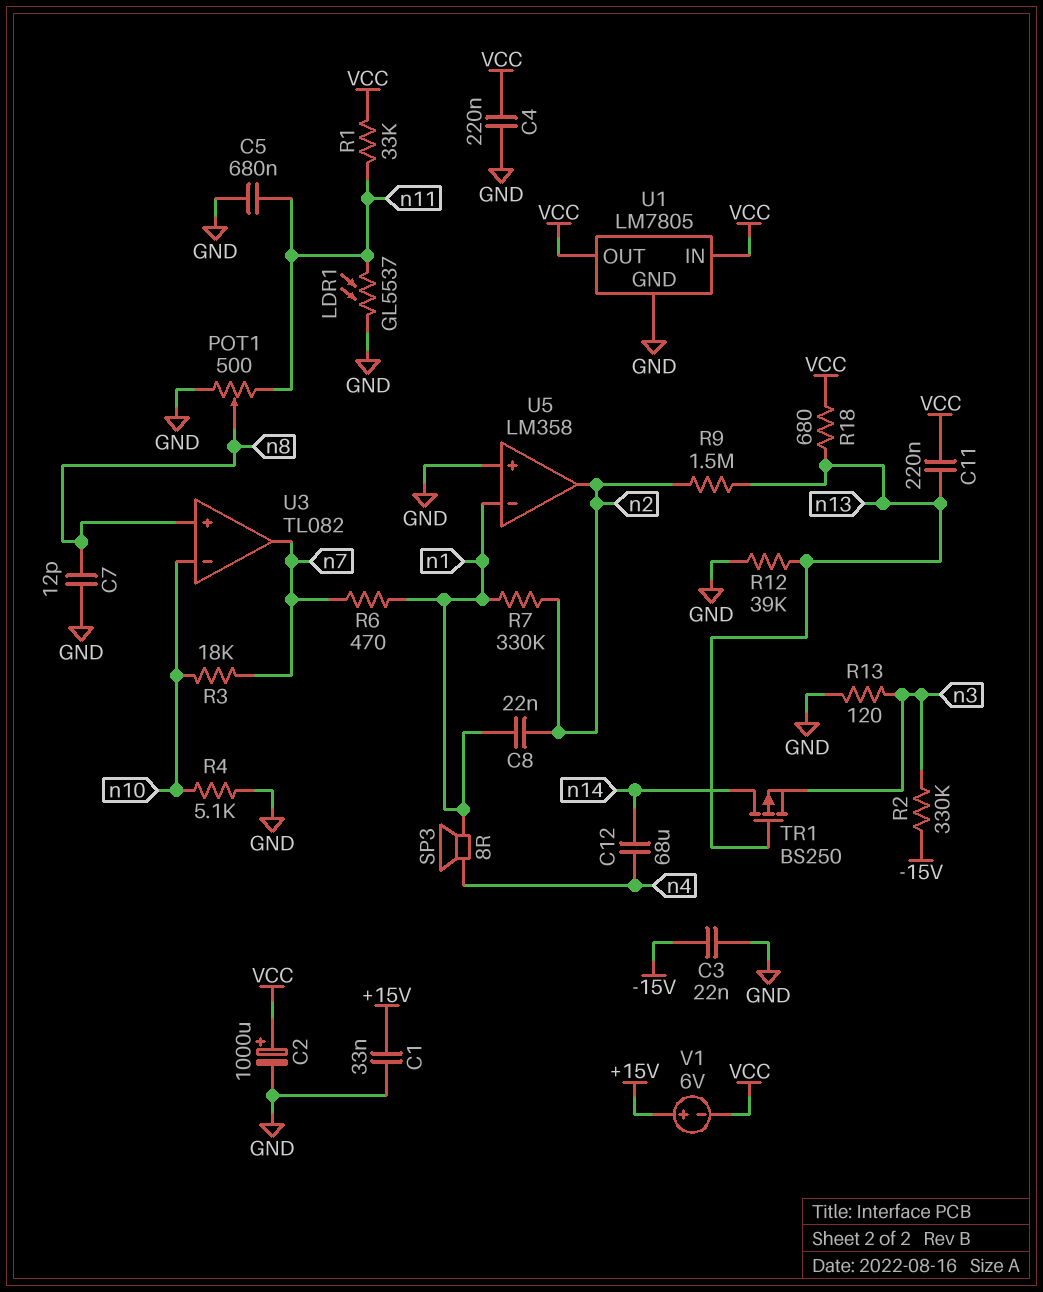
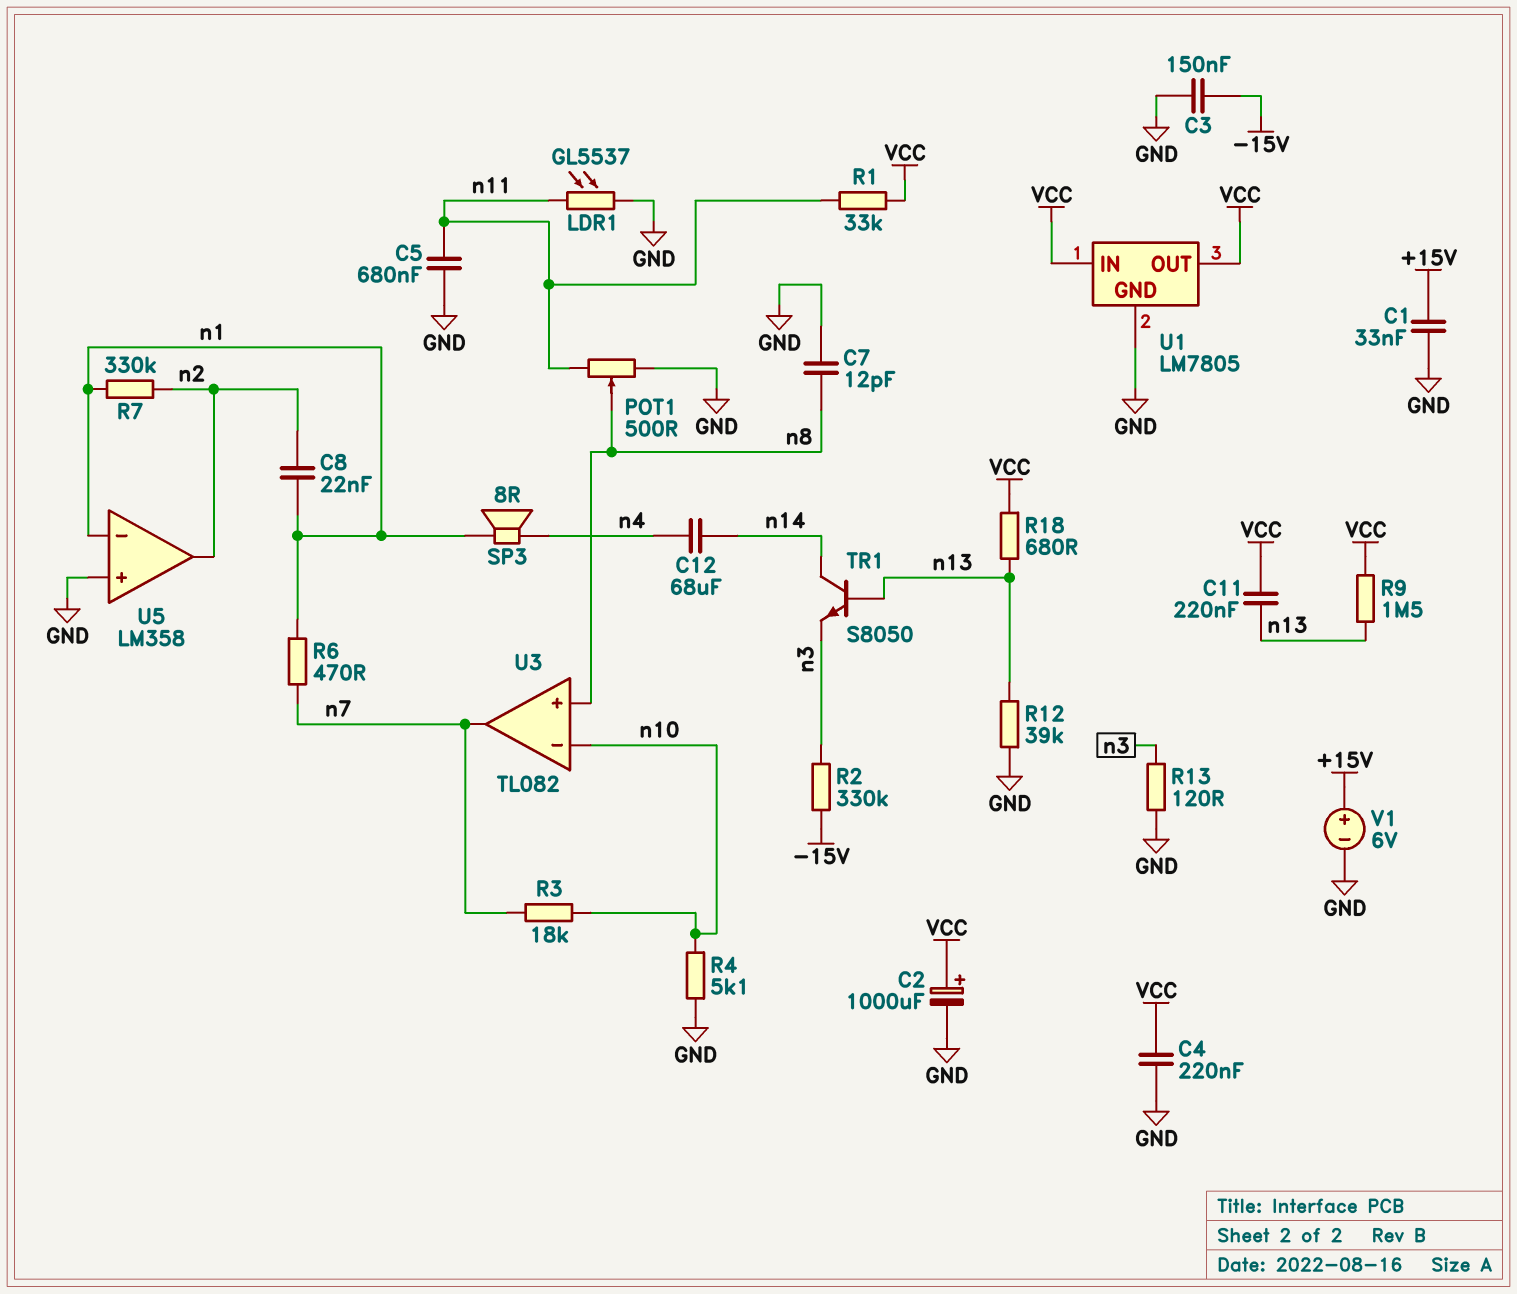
C3: 22nF (-15V, GND) -> 150nF (-15V, GND)
R9: 1.5M (n2, n13) -> 1.5M (VCC, n13)
TR1: PMOS BS250 (G n13, D n14, S n3) -> NPN S8050 (B n13, C n14, E n3)
V1: 6V (plus +15V, minus VCC) -> 6V (plus +15V, minus GND)

